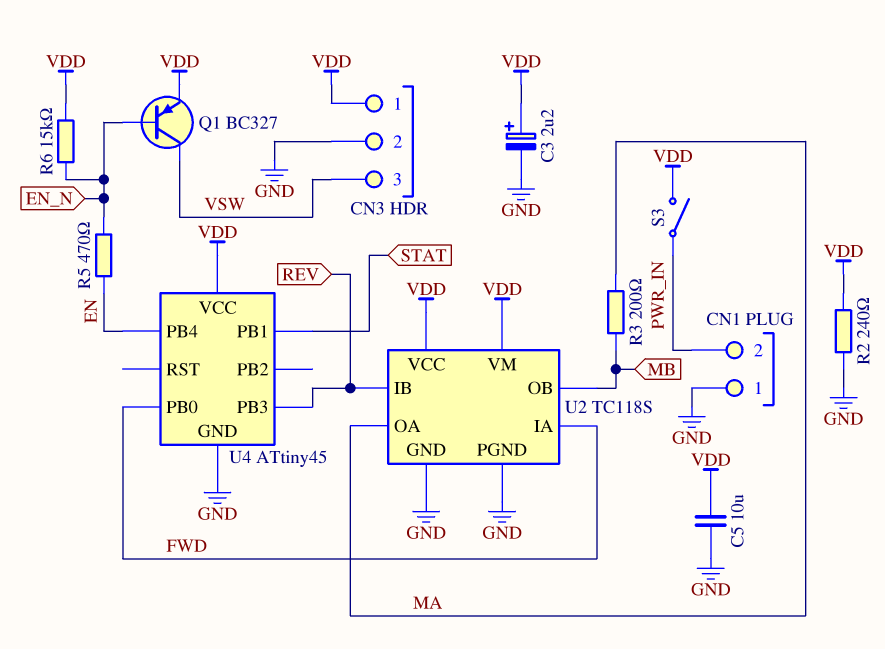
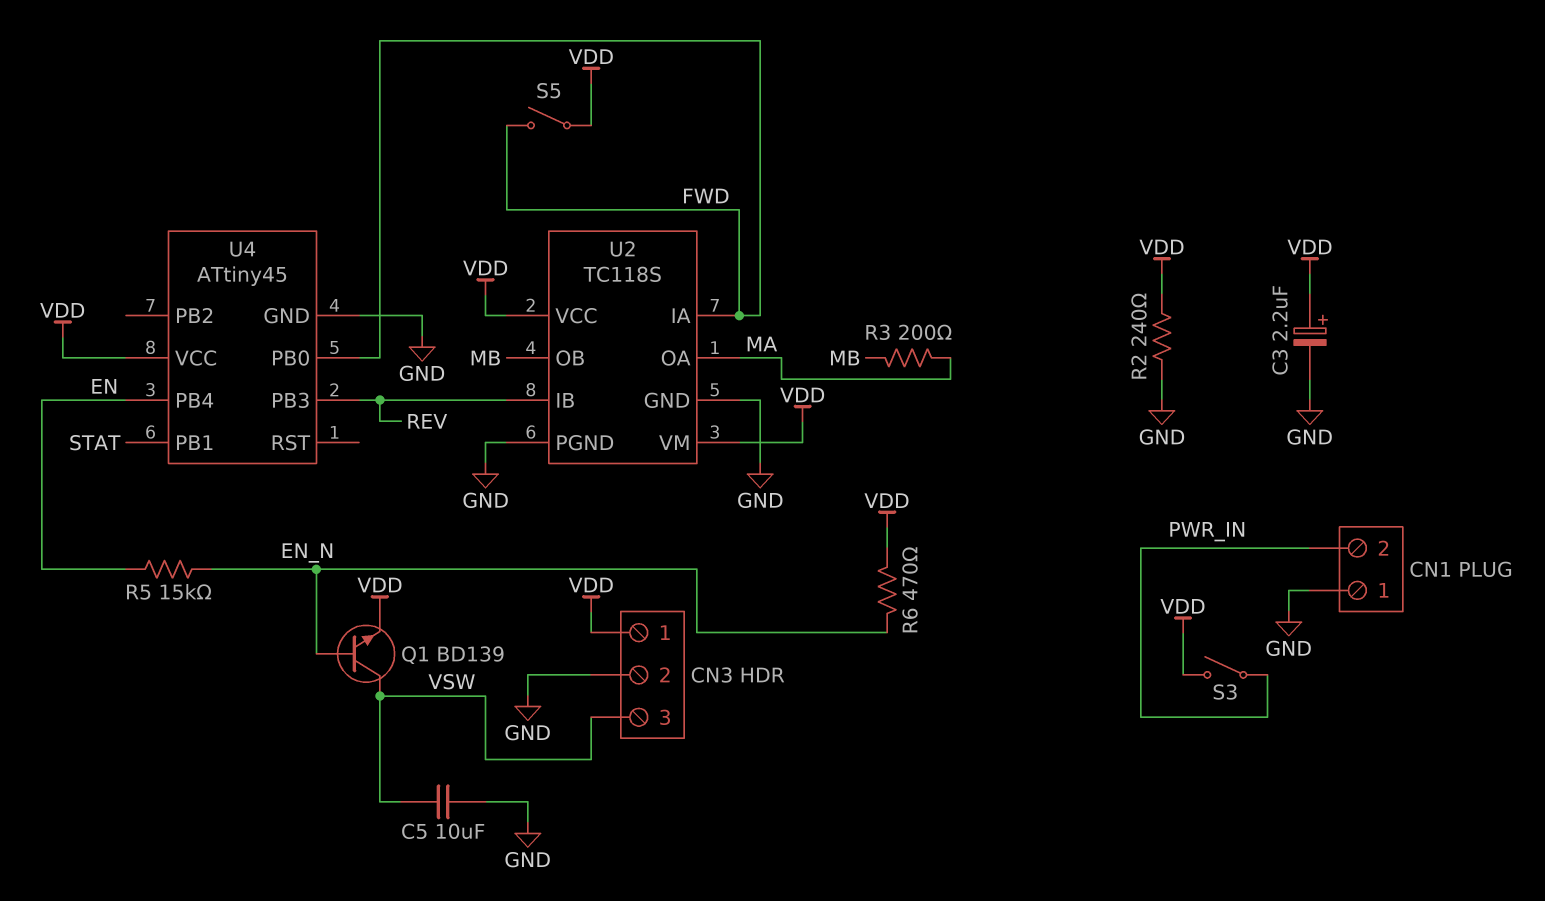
C5: 10uF (GND, VDD) -> 10uF (GND, VSW)
Q1: PNP BC327 (B EN_N, C VSW, E VDD) -> NPN BD139 (B EN_N, C VSW, E VDD)
R5: 470 (EN, EN_N) -> 15k (EN, EN_N)
R6: 15k (EN_N, VDD) -> 470 (EN_N, VDD)
S5: none -> switch (FWD, VDD)

